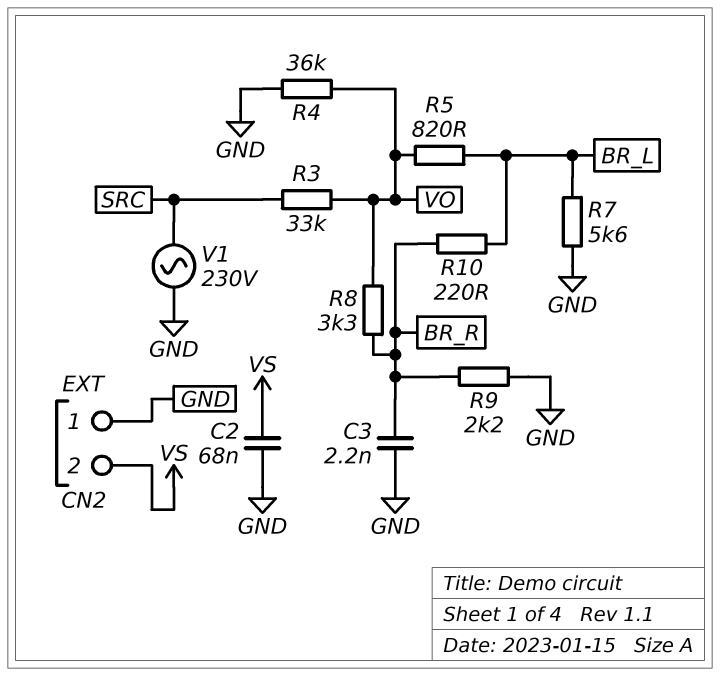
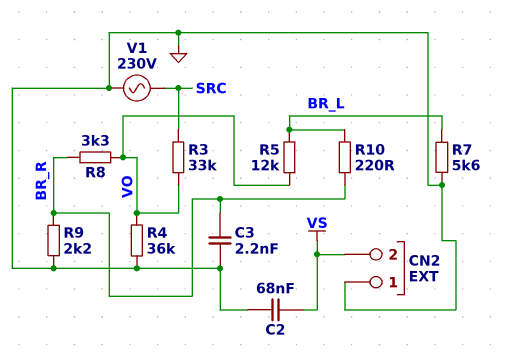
R5: 820 (BR_L, VO) -> 12k (BR_L, VO)

